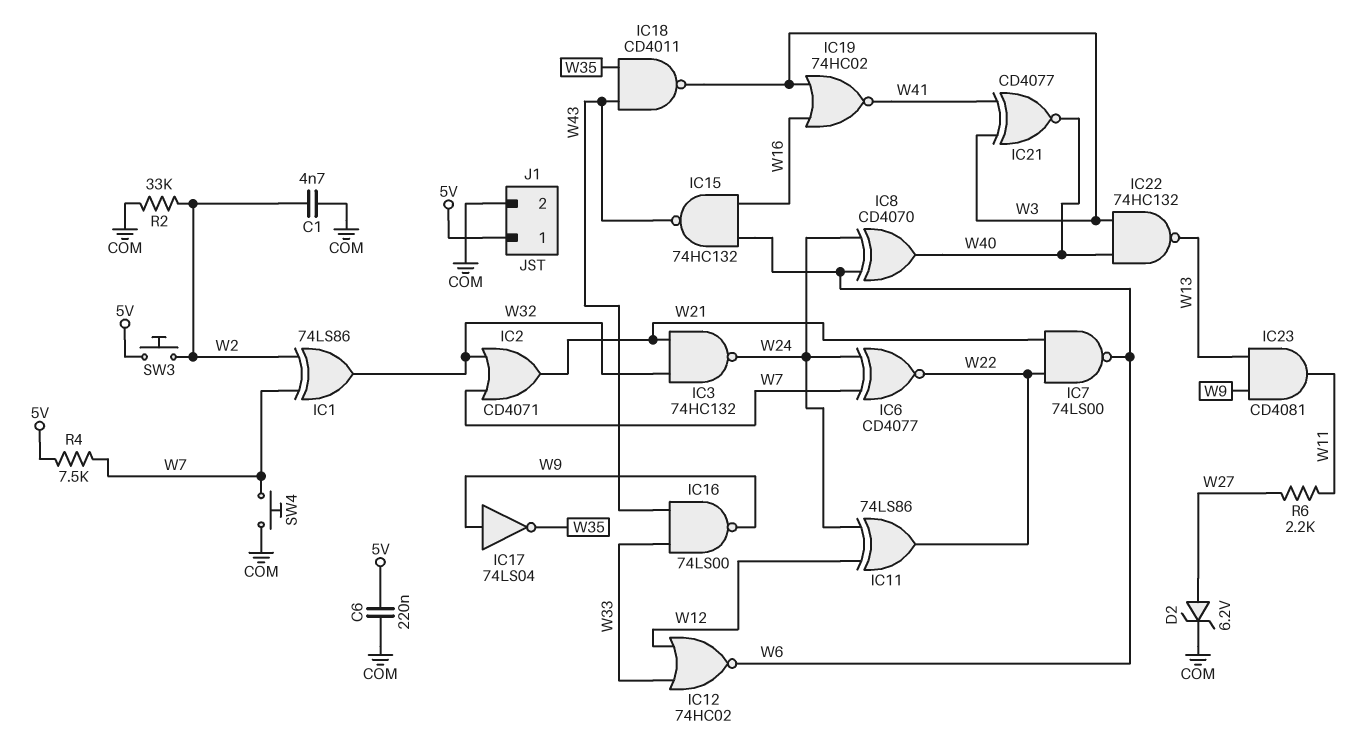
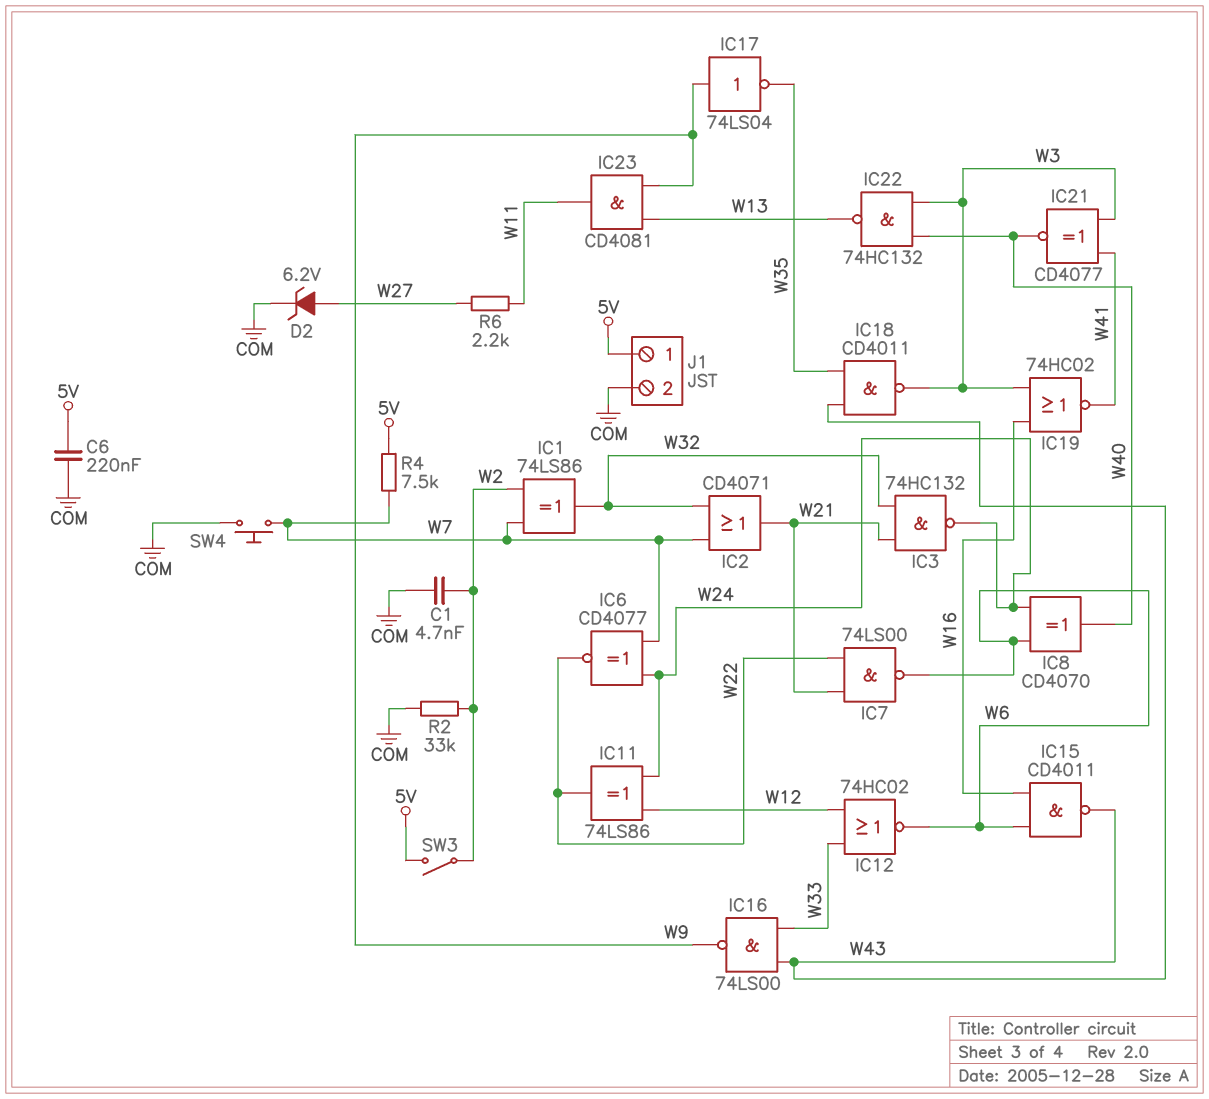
IC15: NAND 74HC132 (in W6, in W16, out W43) -> NAND CD4011 (in W6, in W16, out W43)
SW3: button (5V, W2) -> switch (5V, W2)

